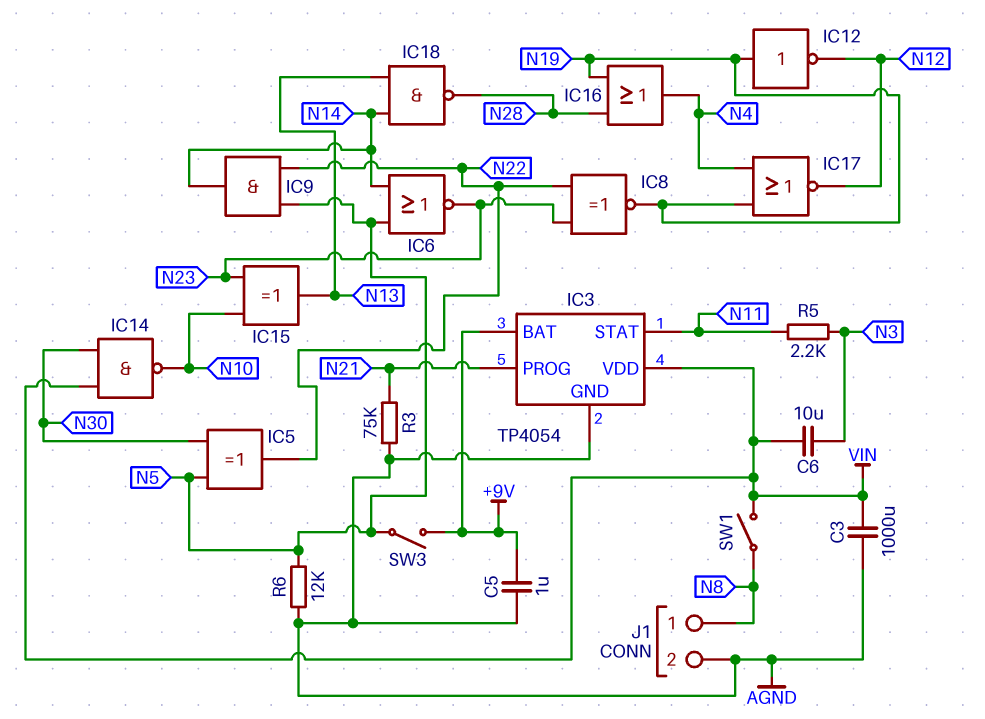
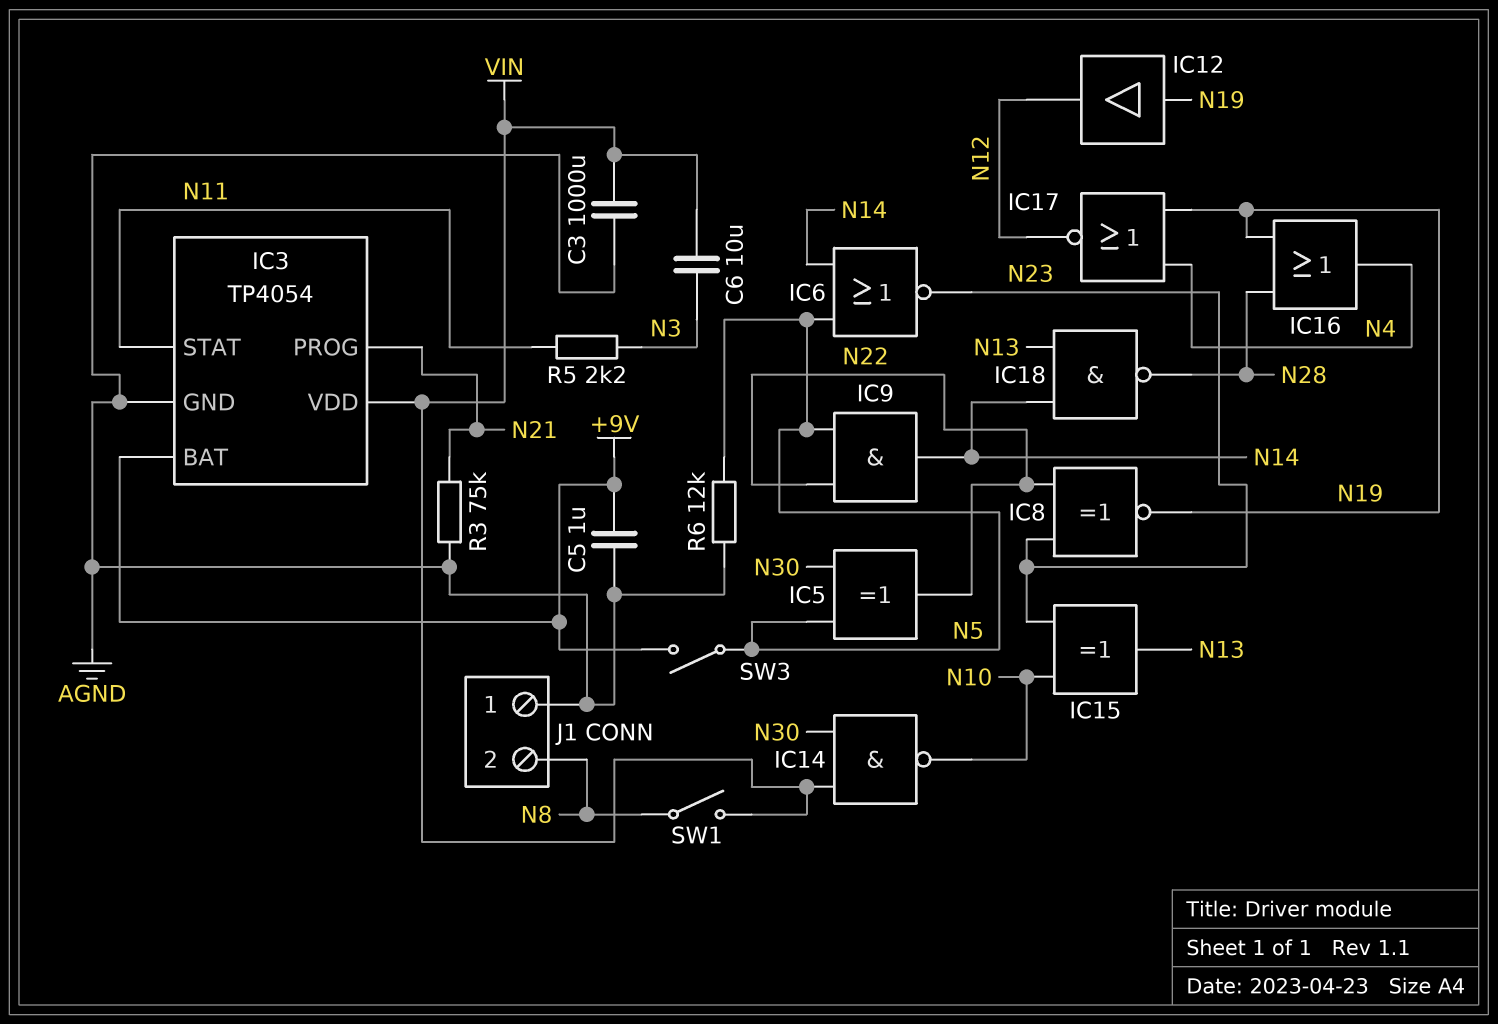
IC12: NOT (in N19, out N12) -> buffer (in N19, out N12)
J1 pin 1: N8 -> AGND
J1 pin 2: AGND -> N8

